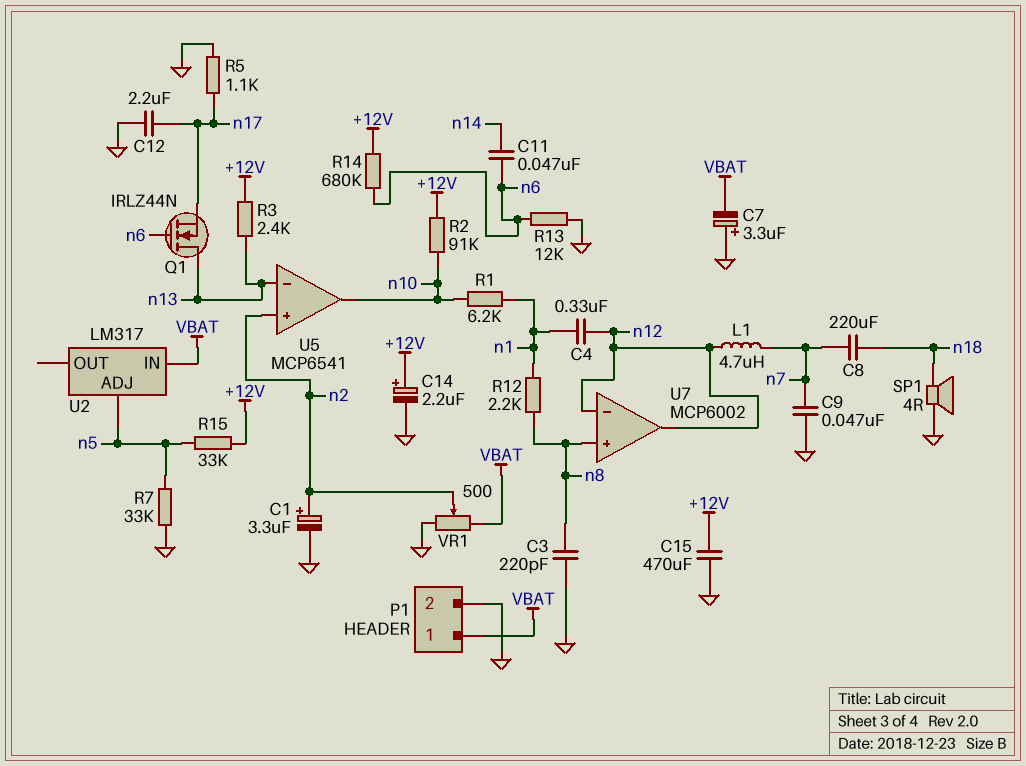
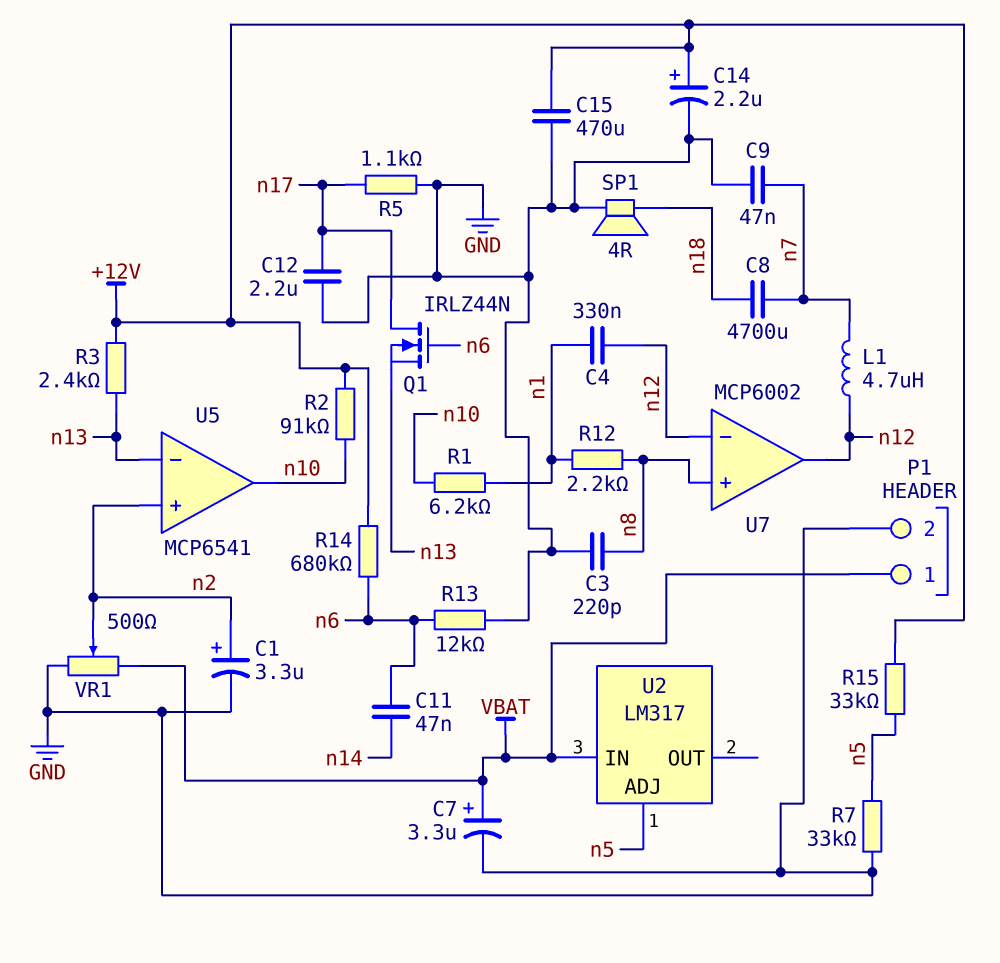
C7: 3.3uF (plus GND, minus VBAT) -> 3.3uF (plus VBAT, minus GND)
C8: 220uF (n7, n18) -> 4700uF (n7, n18)
Q1: NMOS IRLZ44N (G n6, D n13, S n17) -> NMOS IRLZ44N (G n6, D n17, S n13)

